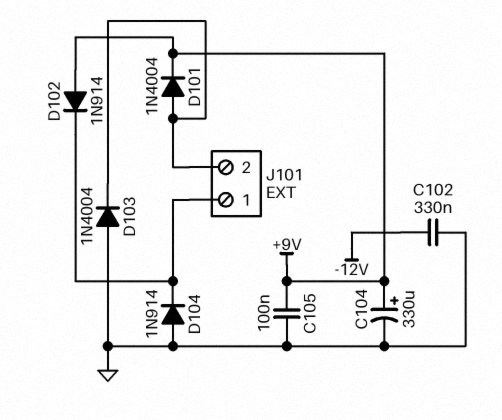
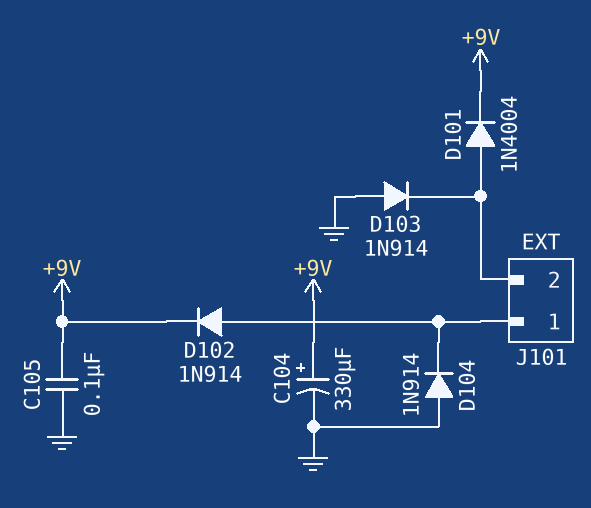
C102: 330nF (-12V, GND) -> none
D102: diode 1N914 (A +9V, K J101/1) -> diode 1N914 (A J101/1, K +9V)
D103: diode 1N4004 (A GND, K J101/2) -> diode 1N914 (A GND, K J101/2)

